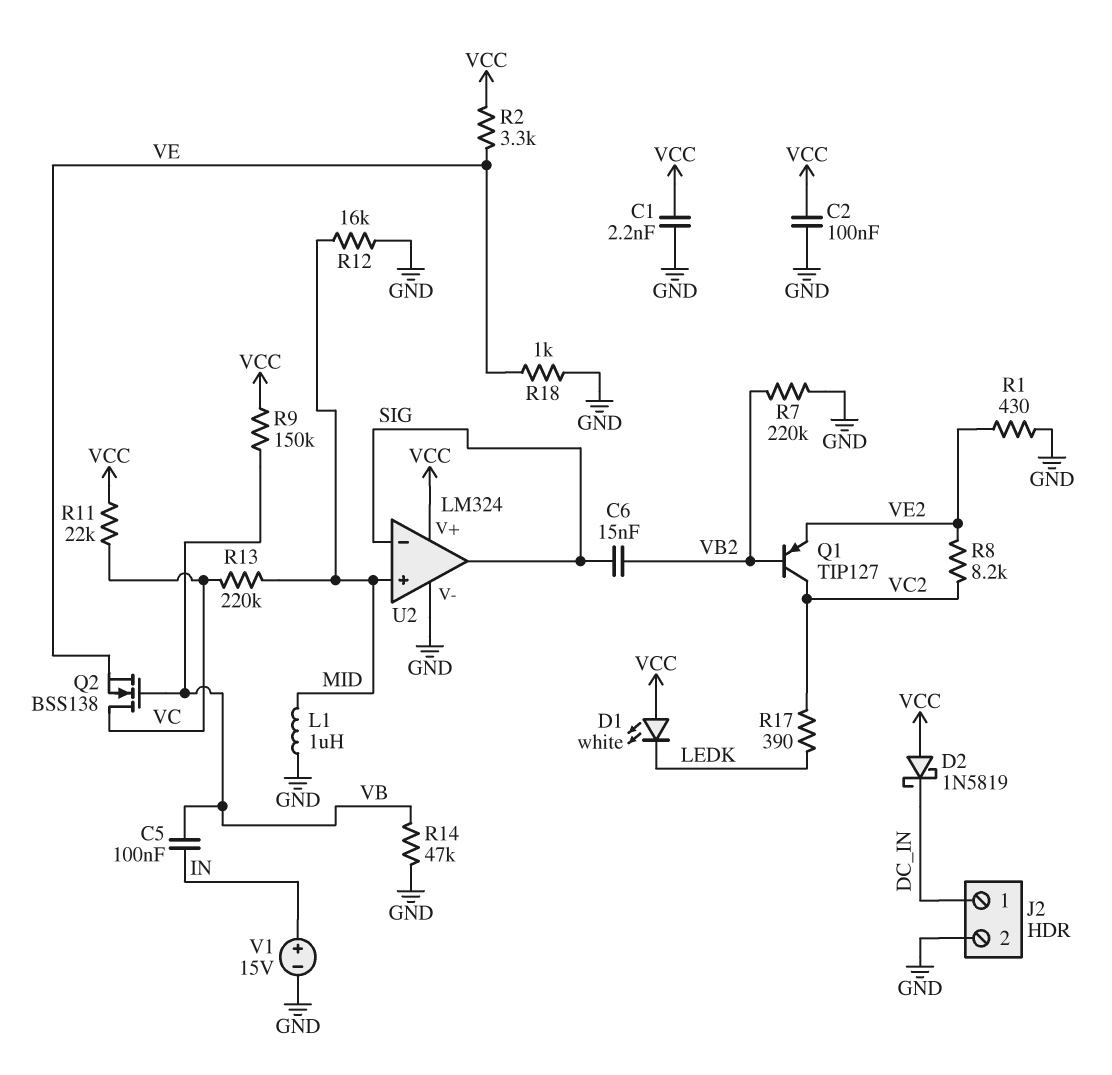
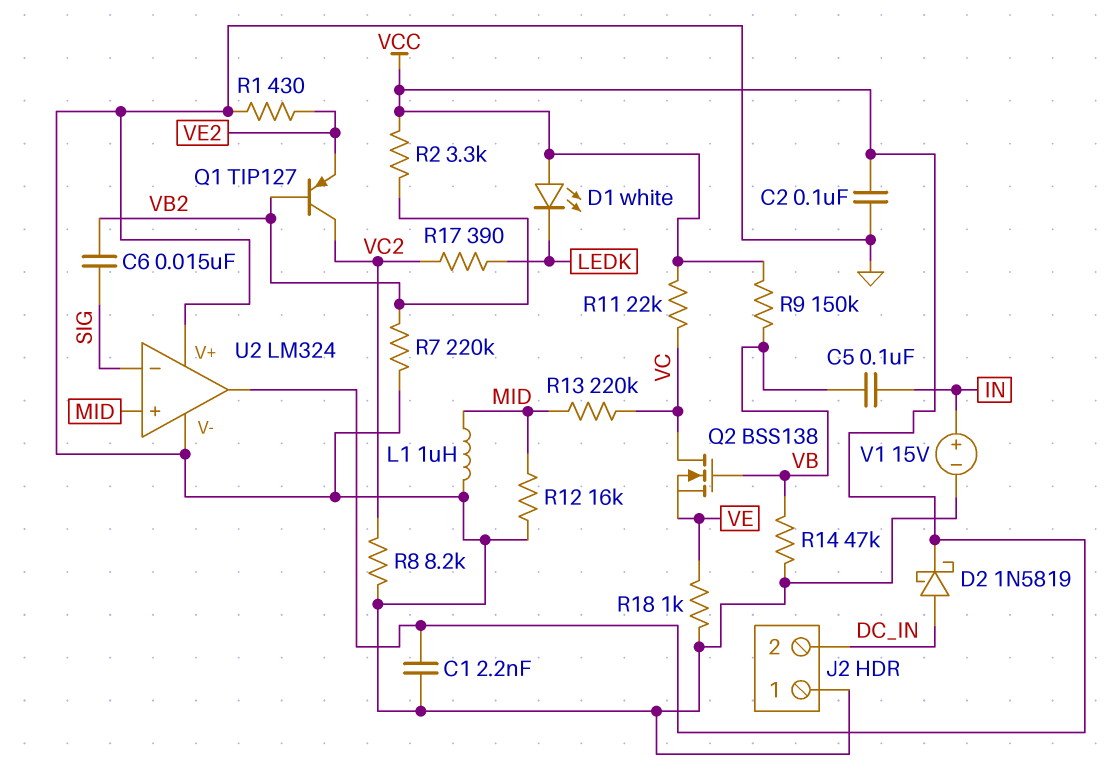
D2: schottky 1N5819 (A VCC, K DC_IN) -> schottky 1N5819 (A DC_IN, K VCC)
J2 pin 1: DC_IN -> GND
J2 pin 2: GND -> DC_IN
R2: 3.3k (VCC, VE) -> 3.3k (VB2, VCC)
R8: 8.2k (VC2, VE2) -> 8.2k (GND, VC2)
U2 pin V+: VCC -> GND
U2 pin out: SIG -> VCC

